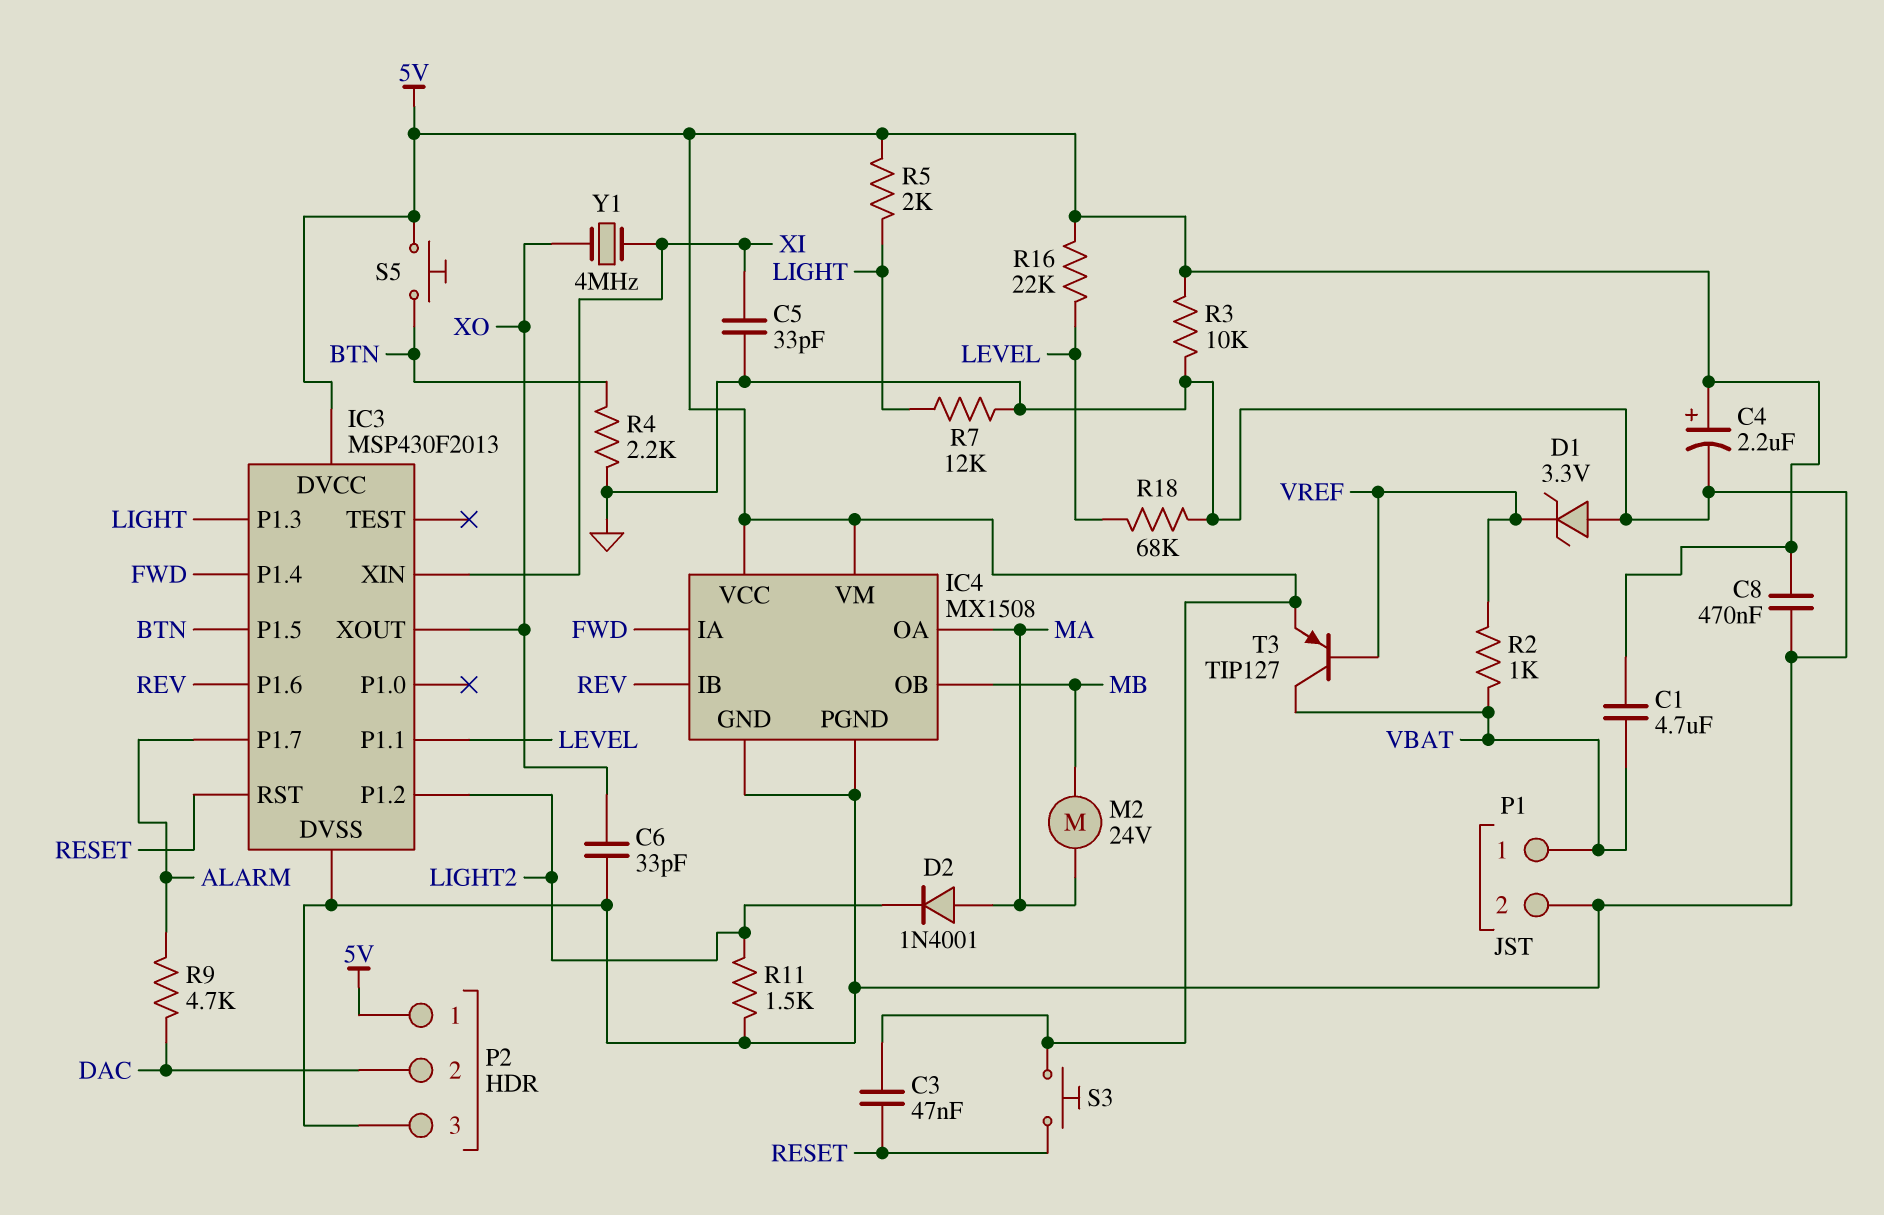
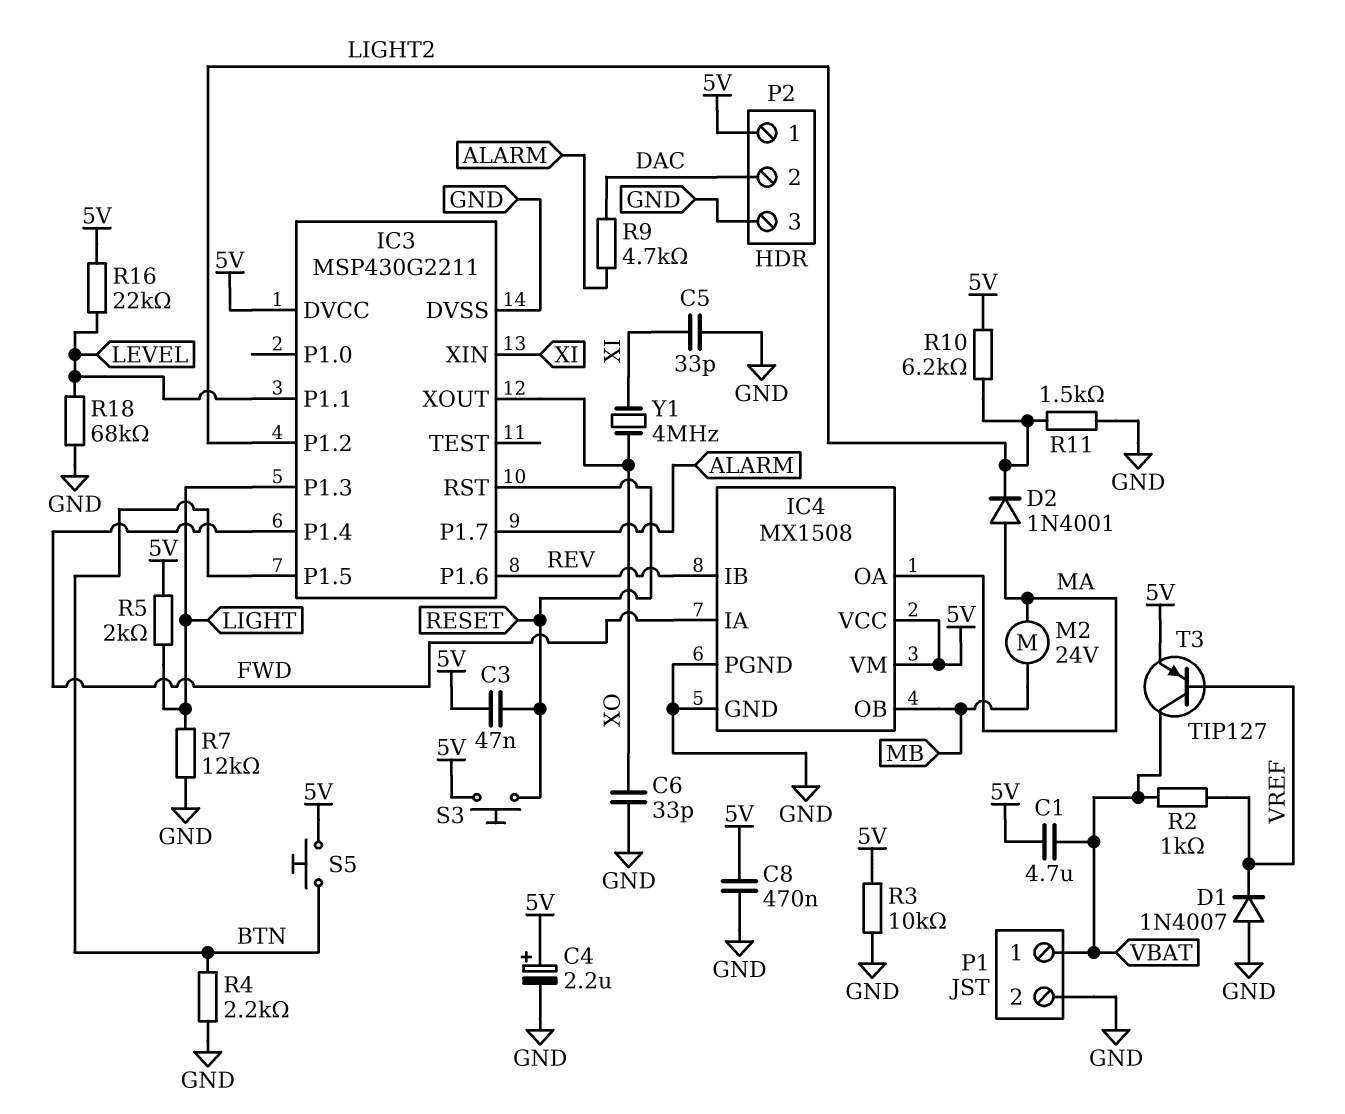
D1: zener 3.3V (A GND, K VREF) -> diode 1N4007 (A GND, K VREF)
IC3: MSP430F2013 -> MSP430G2211
R10: none -> 6.2k (5V, LIGHT2)

